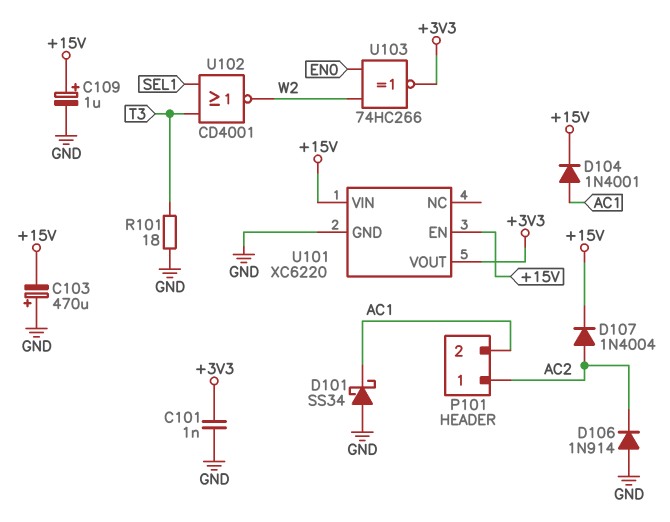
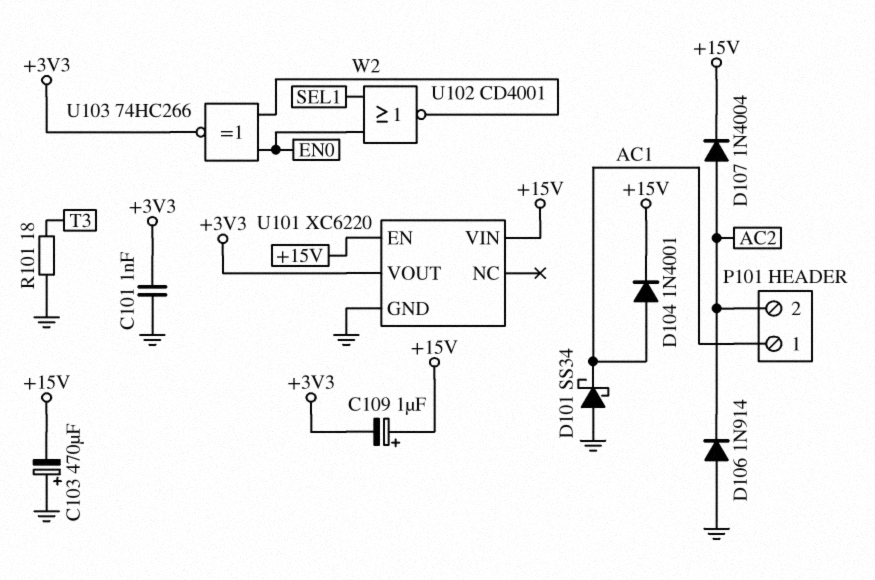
C109: 1uF (plus +15V, minus GND) -> 1uF (plus +15V, minus +3V3)
P101 pin 1: AC2 -> AC1
P101 pin 2: AC1 -> AC2
U102: NOR CD4001 (in SEL1, in T3, out W2) -> NOR CD4001 (in EN0, in SEL1, out W2)

